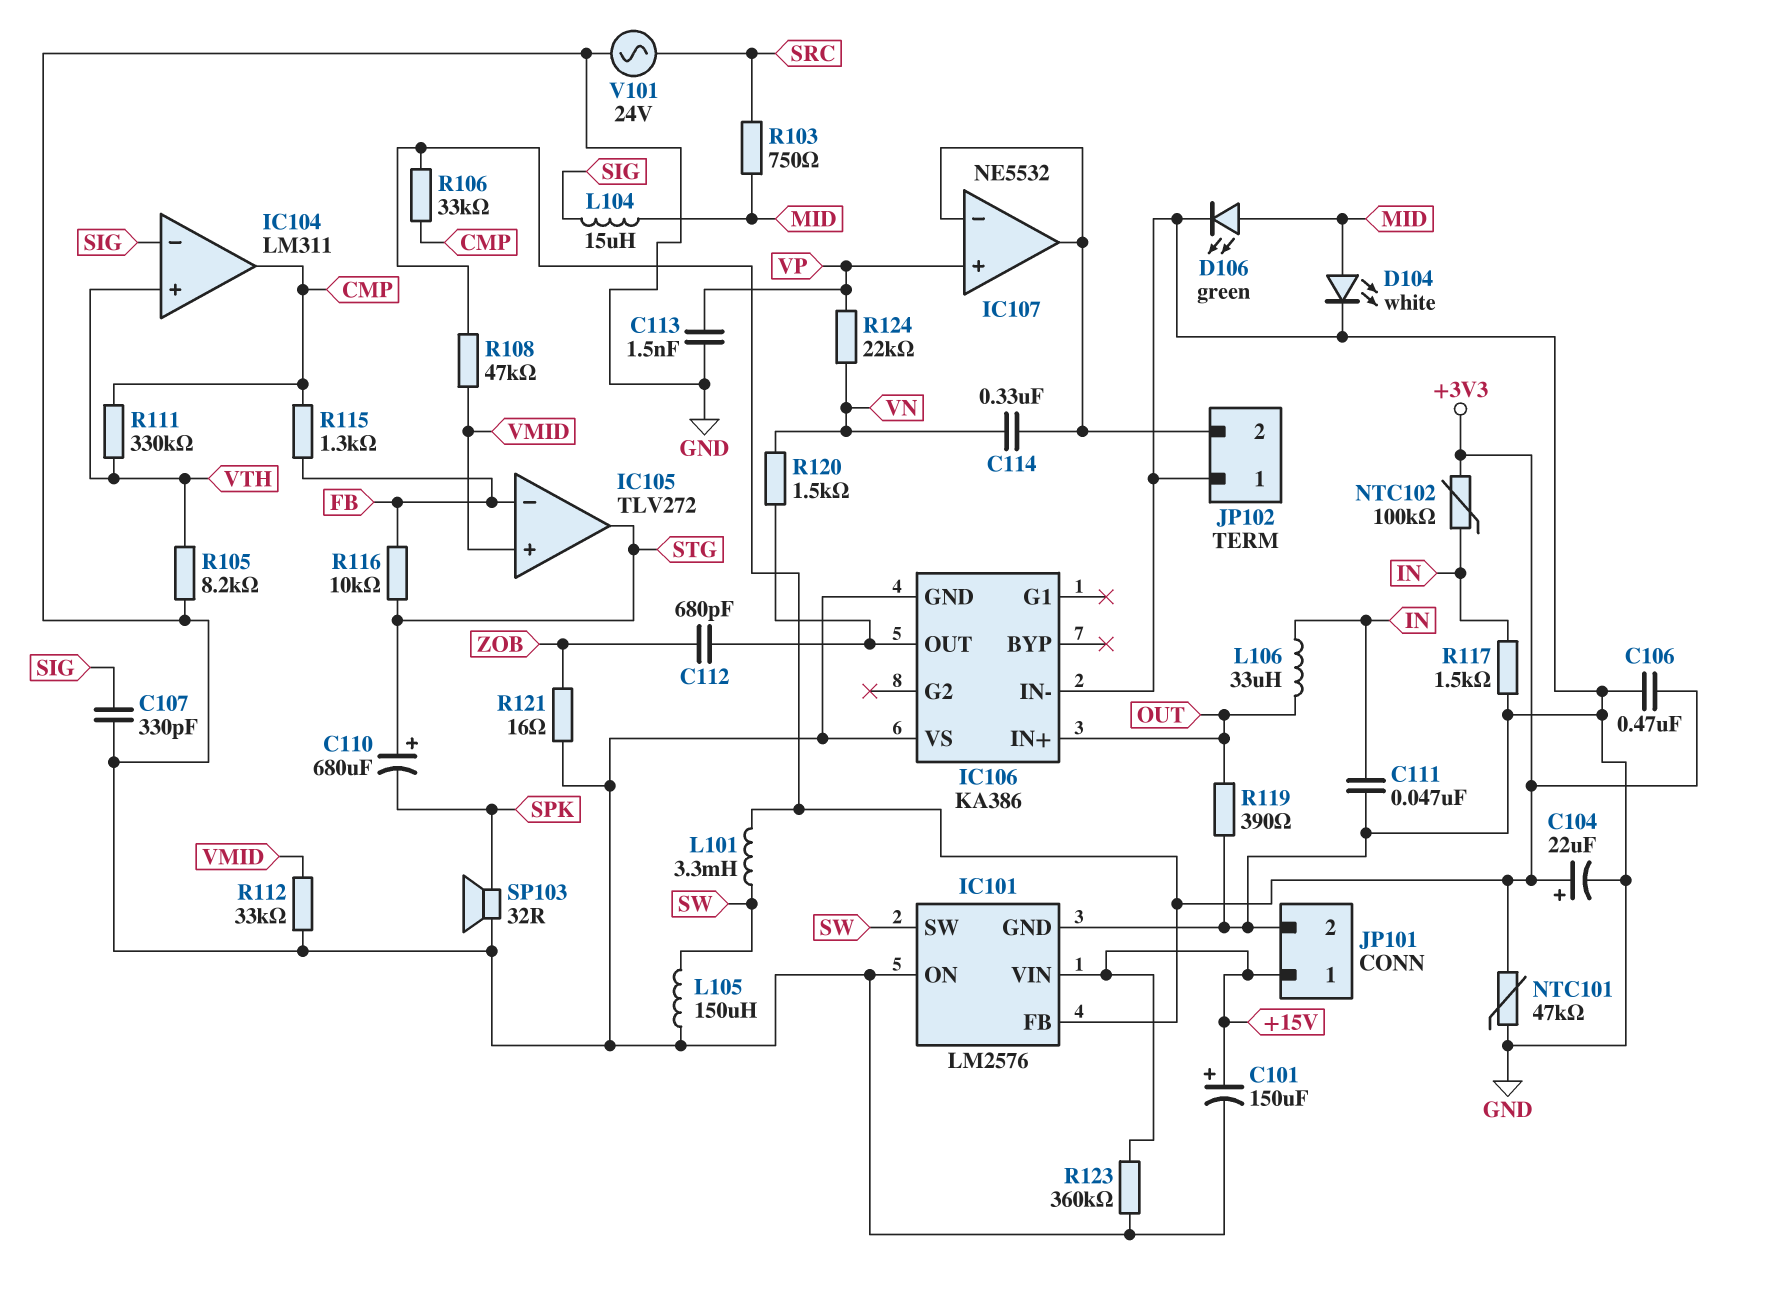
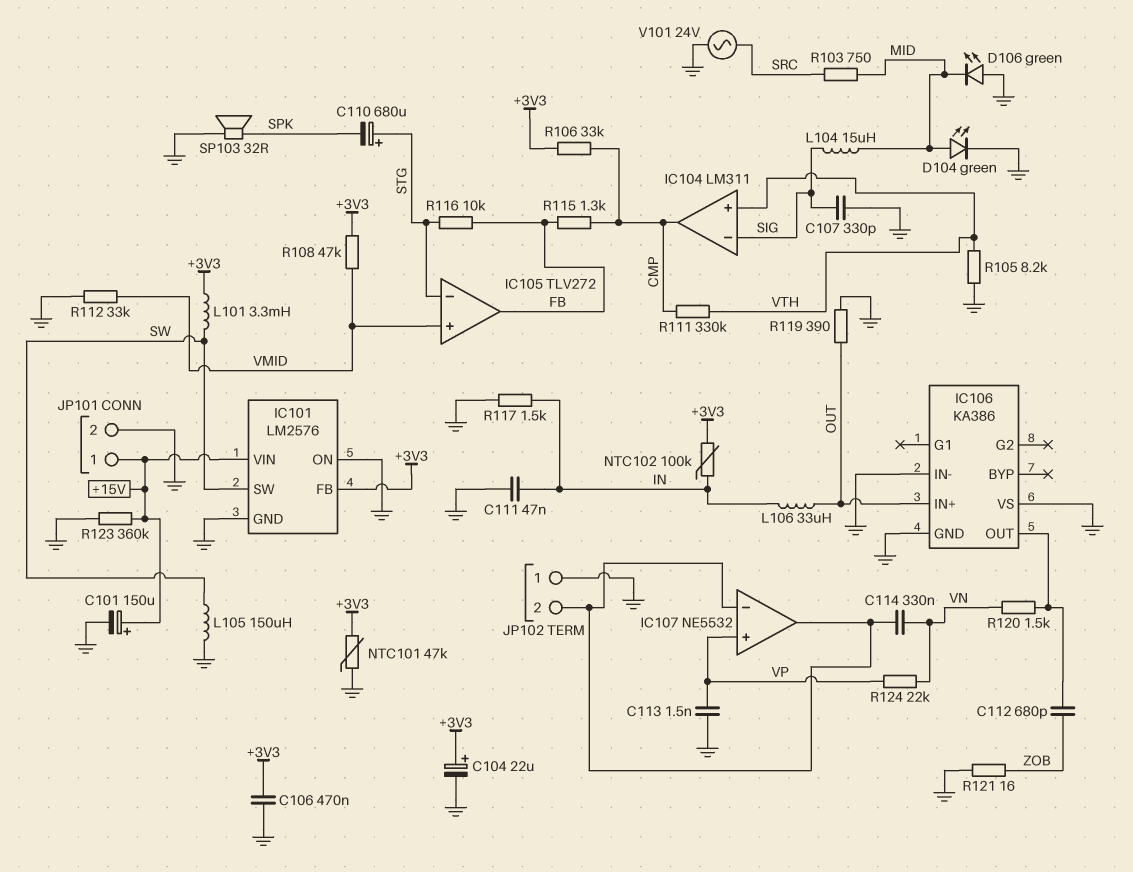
D104: LED white (A MID, K GND) -> LED green (A MID, K GND)
D106: LED green (A MID, K GND) -> LED green (A GND, K MID)
IC105 pin in-: FB -> STG
IC105 pin out: STG -> FB

